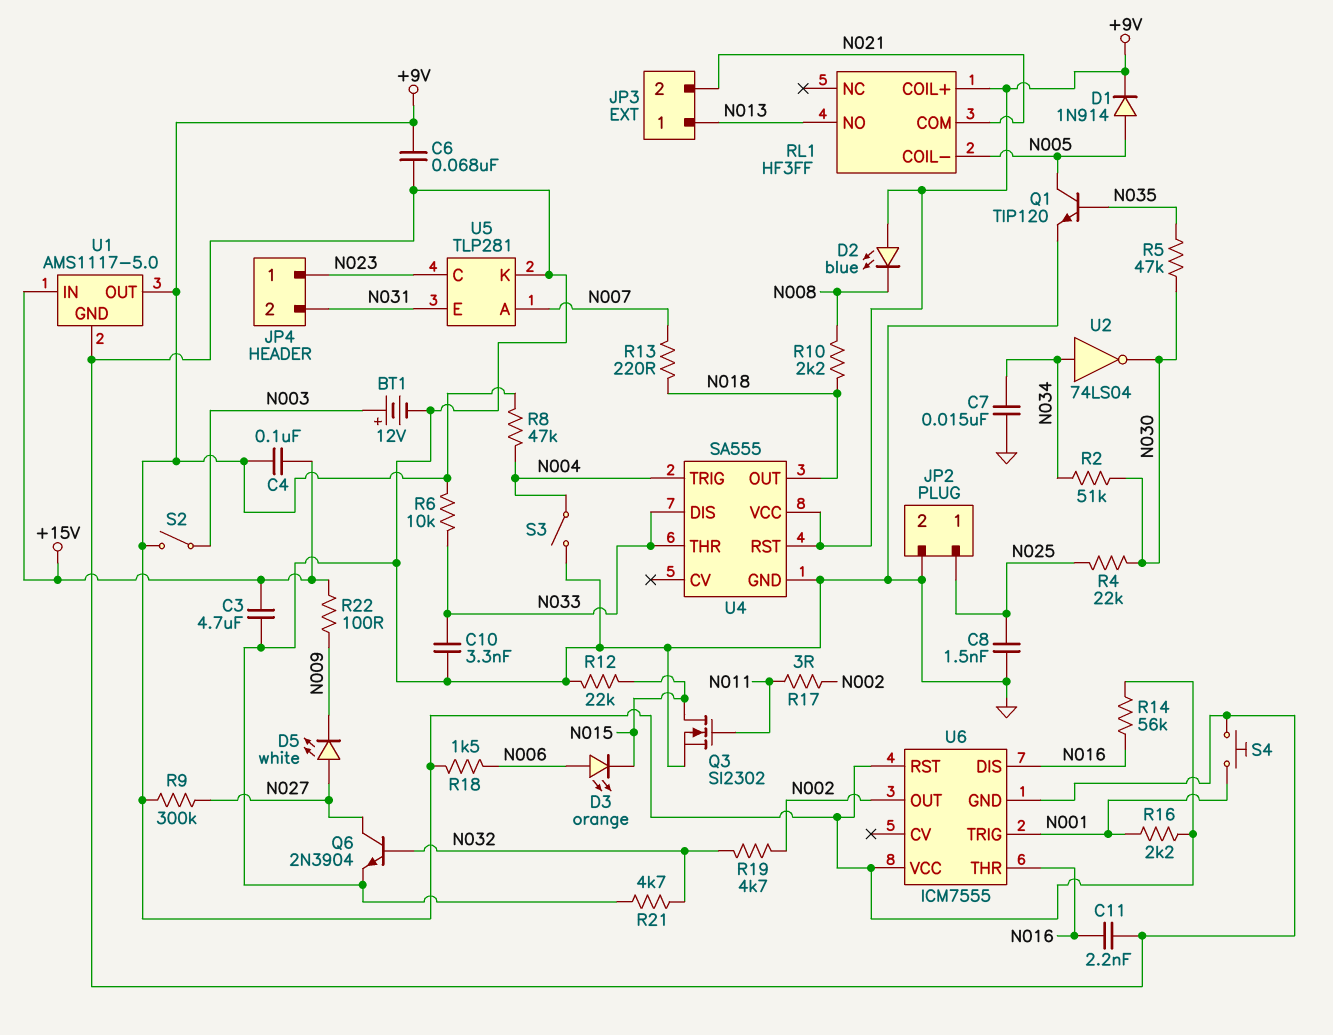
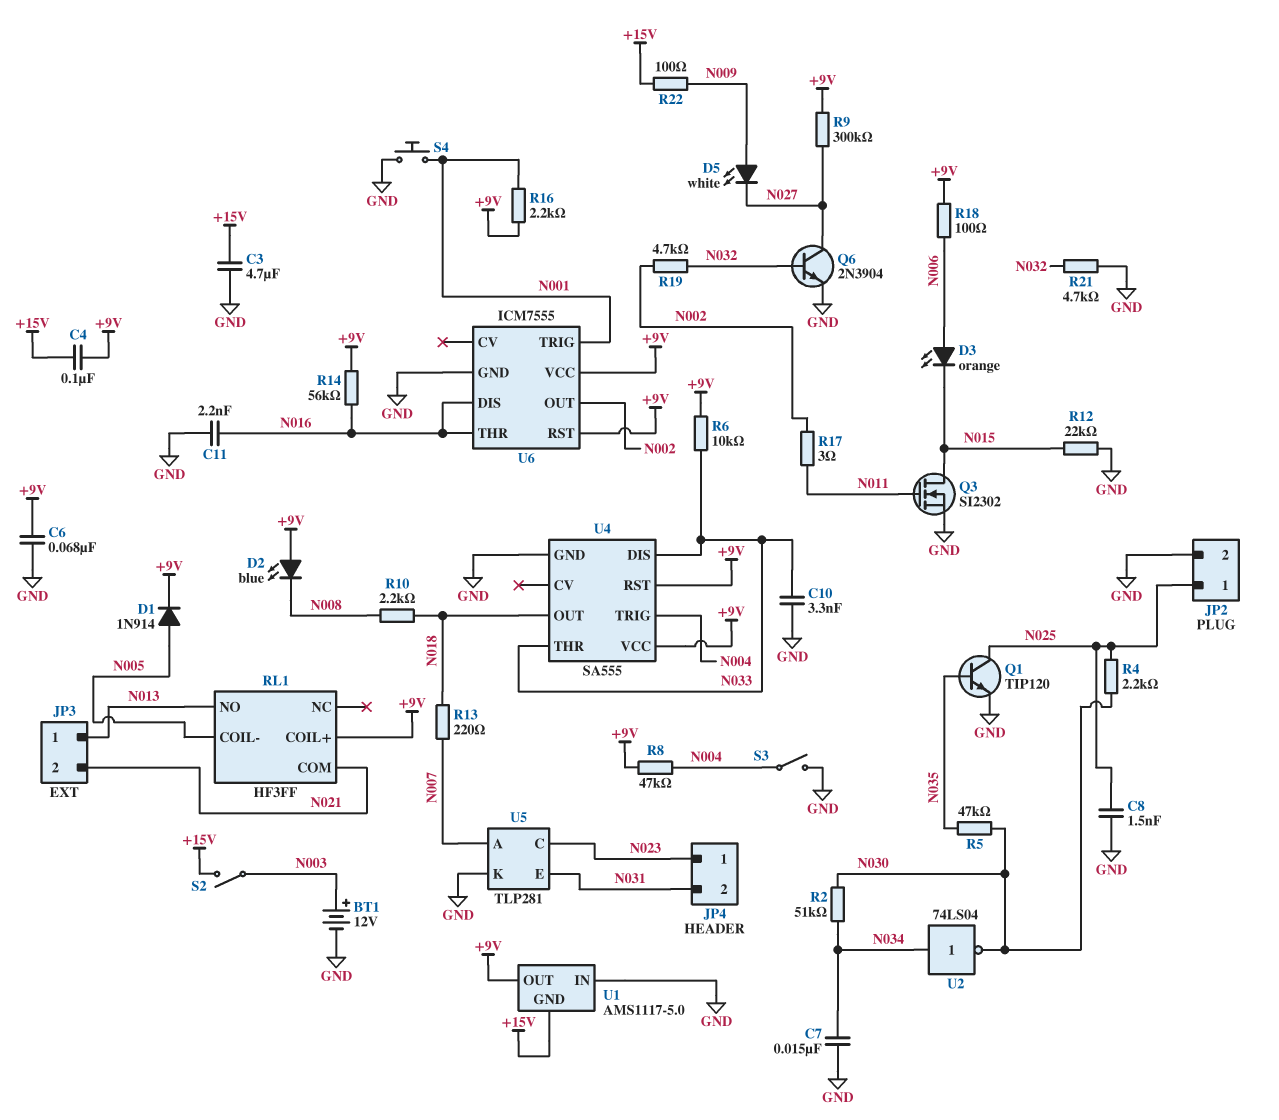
D5: LED white (A N027, K N009) -> LED white (A N009, K N027)
Q1: NPN TIP120 (B N035, C N005, E GND) -> NPN TIP120 (B N035, C N025, E GND)
R4: 22k (N025, N030) -> 2.2k (N025, N030)
R18: 1.5k (+9V, N006) -> 100 (+9V, N006)
S2: switch (+9V, N003) -> switch (+15V, N003)
U1 pin GND: GND -> +15V
U1 pin IN: +15V -> GND

